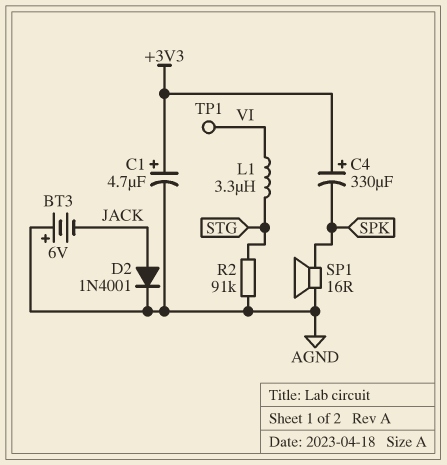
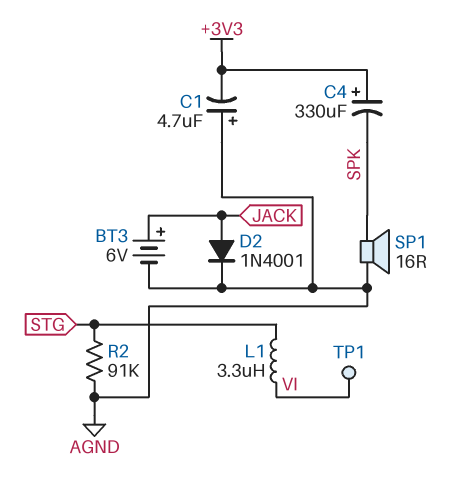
BT3: 6V (plus AGND, minus JACK) -> 6V (plus JACK, minus AGND)
C1: 4.7uF (plus +3V3, minus AGND) -> 4.7uF (plus AGND, minus +3V3)

